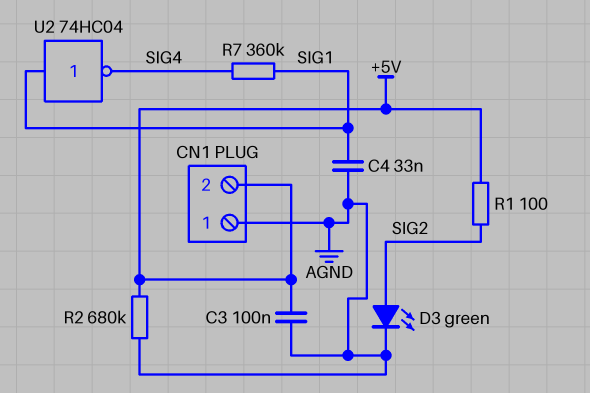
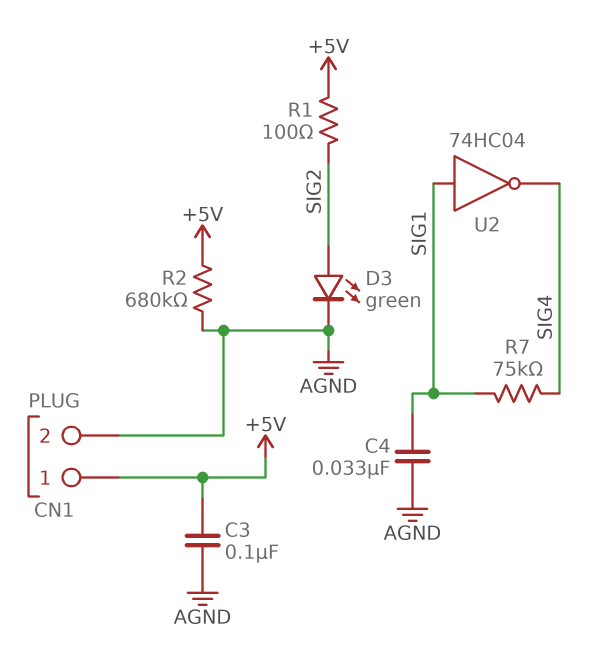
CN1 pin 1: AGND -> +5V
CN1 pin 2: +5V -> AGND
R7: 360k (SIG1, SIG4) -> 75k (SIG1, SIG4)

